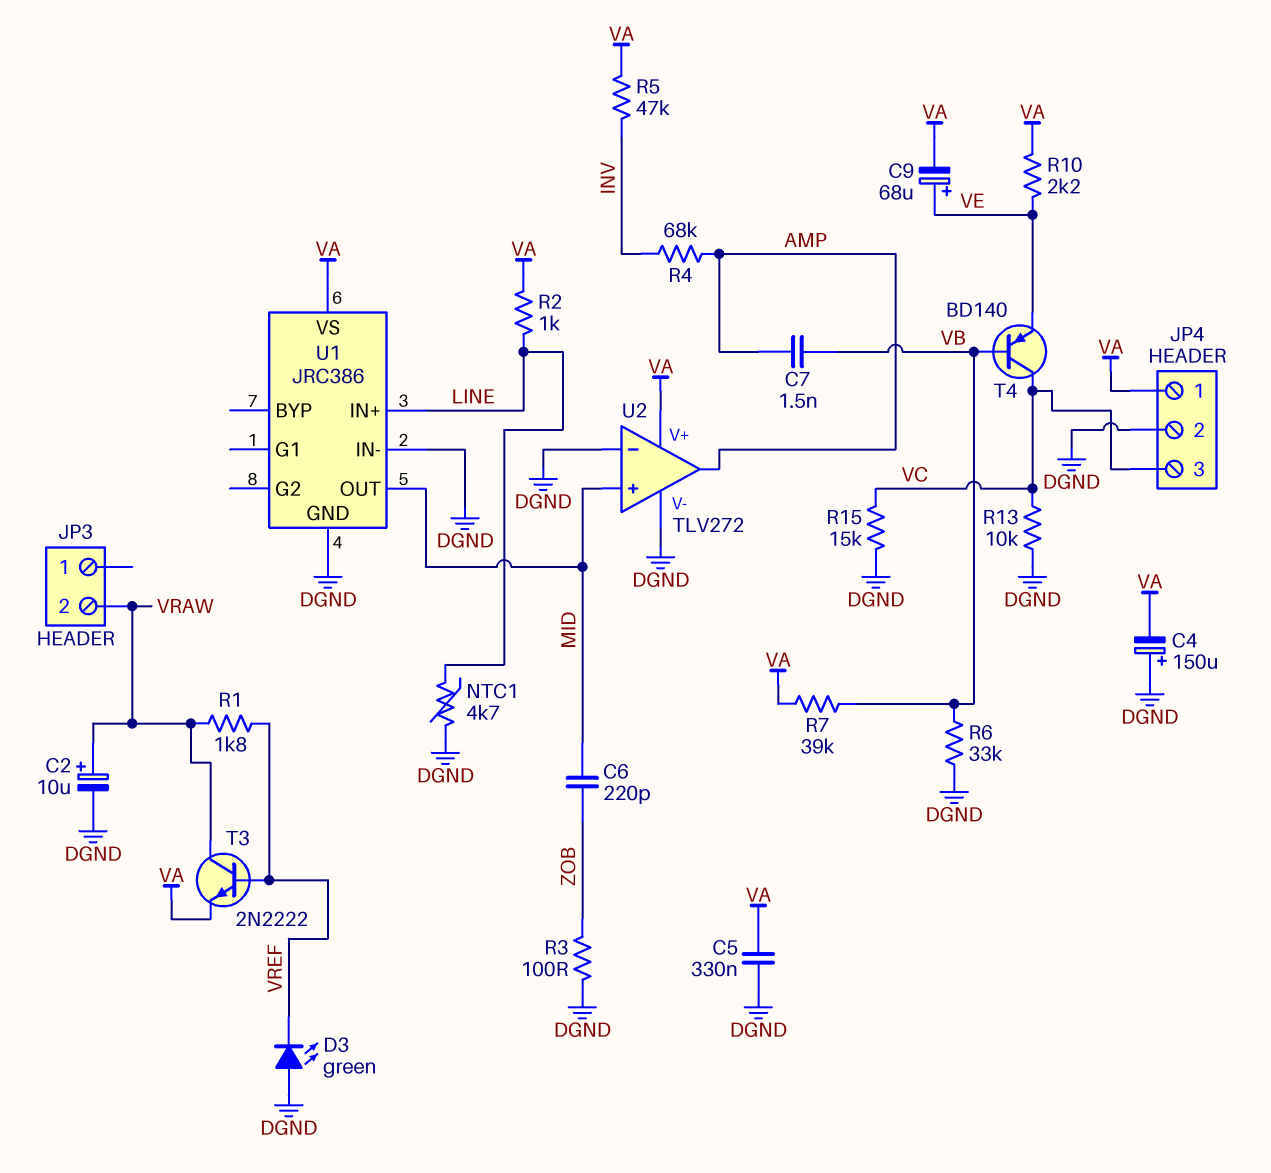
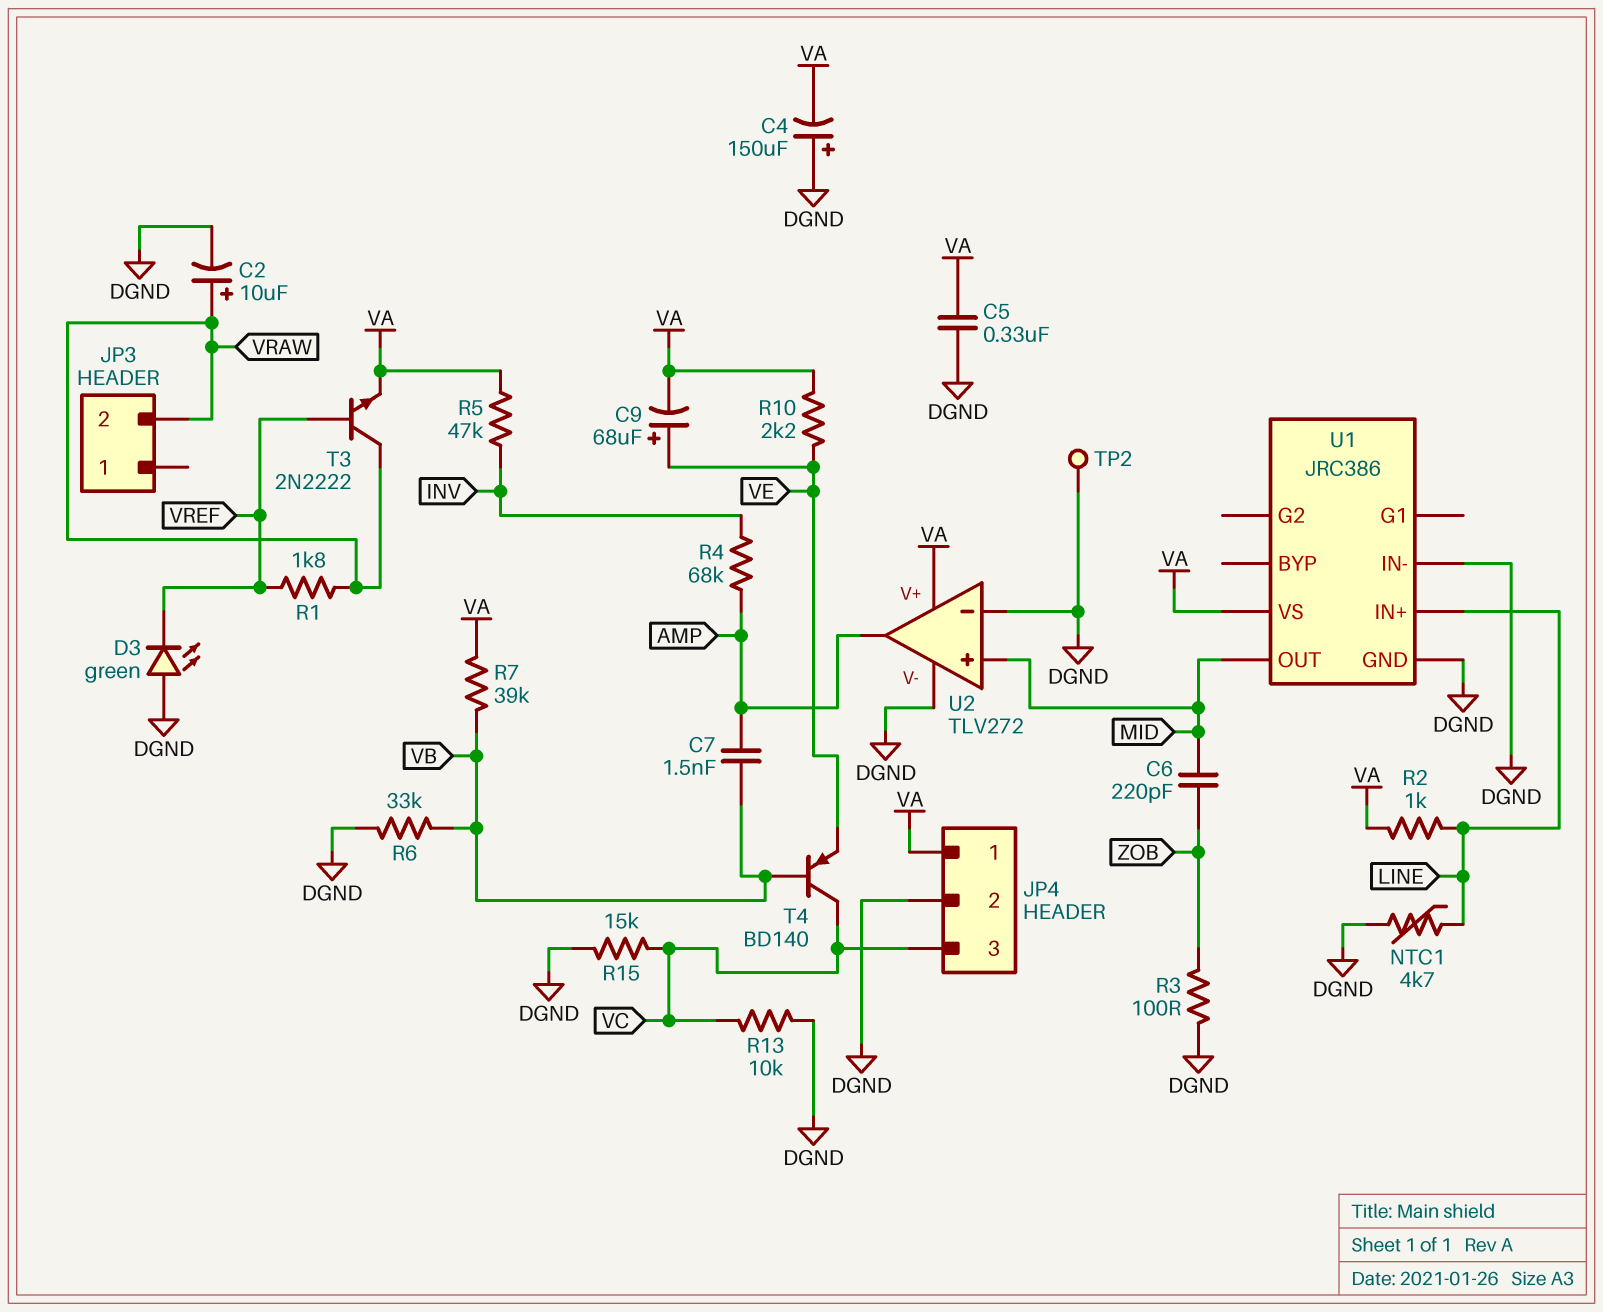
TP2: none -> test point (DGND)

